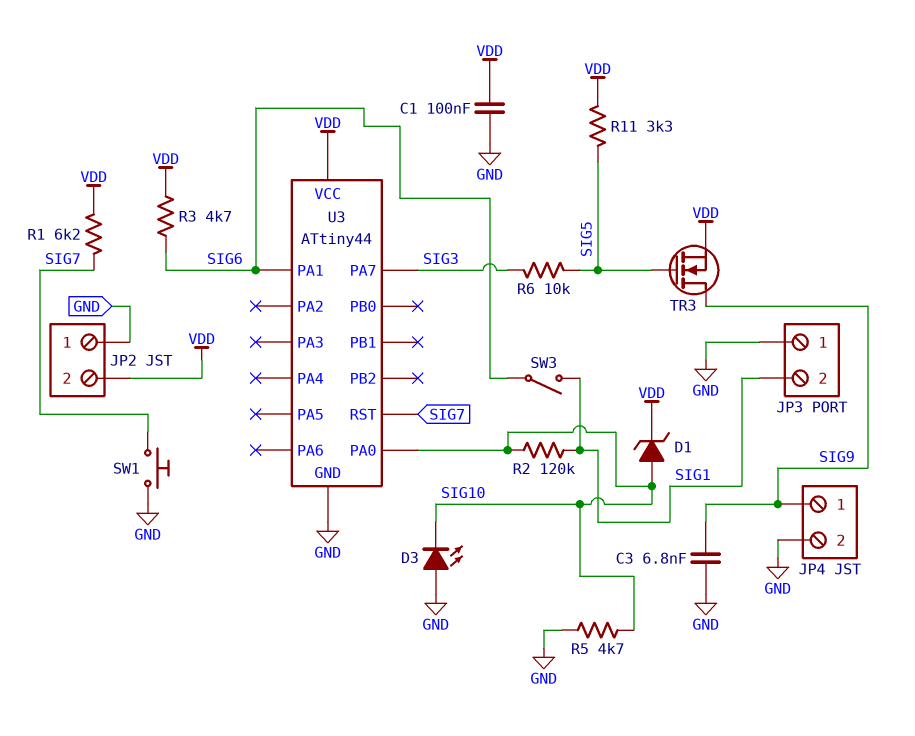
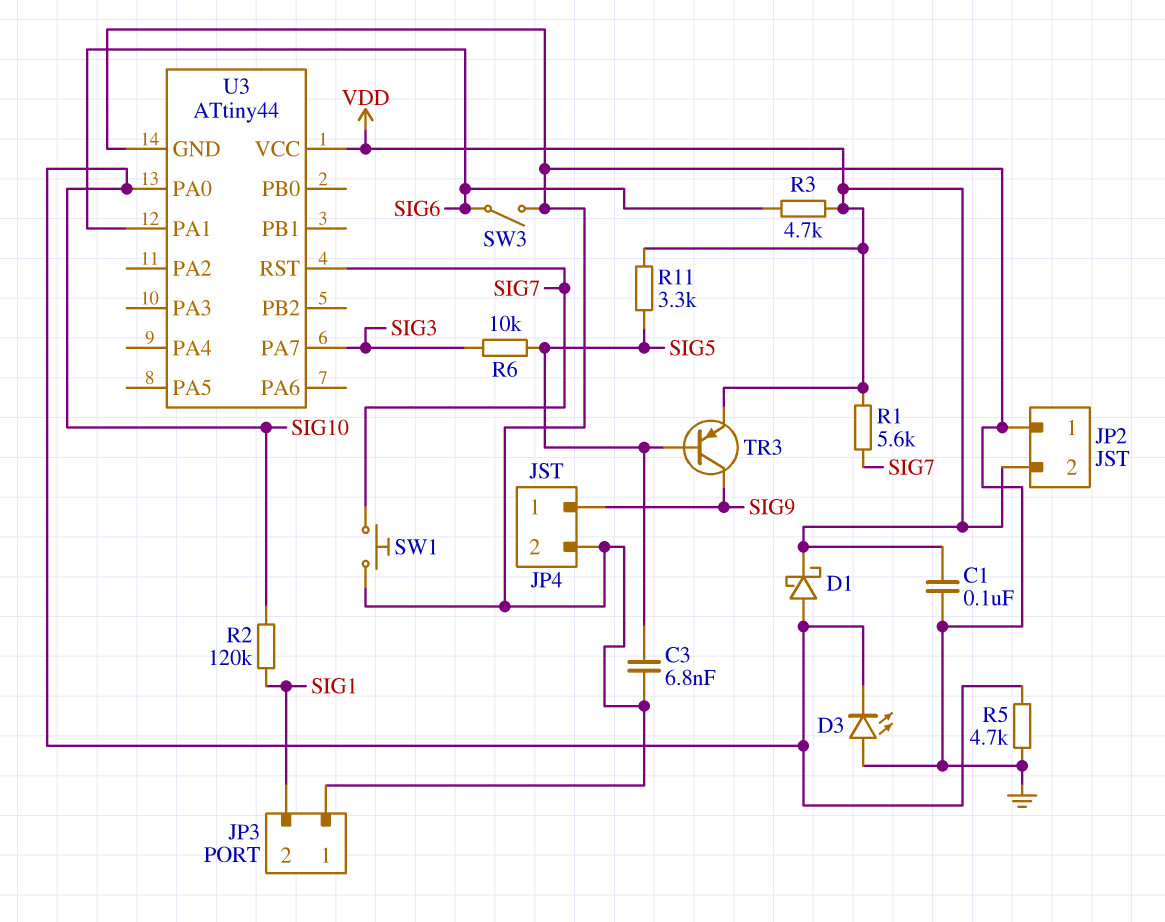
C3: 6.8nF (GND, SIG9) -> 6.8nF (GND, SIG5)
D1: zener (A SIG10, K VDD) -> schottky (A SIG10, K VDD)
R1: 6.2k (SIG7, VDD) -> 5.6k (SIG7, VDD)
SW3: switch (SIG1, SIG6) -> switch (GND, SIG6)
TR3: NMOS (G SIG5, D SIG9, S VDD) -> PNP (B SIG5, C SIG9, E VDD)

